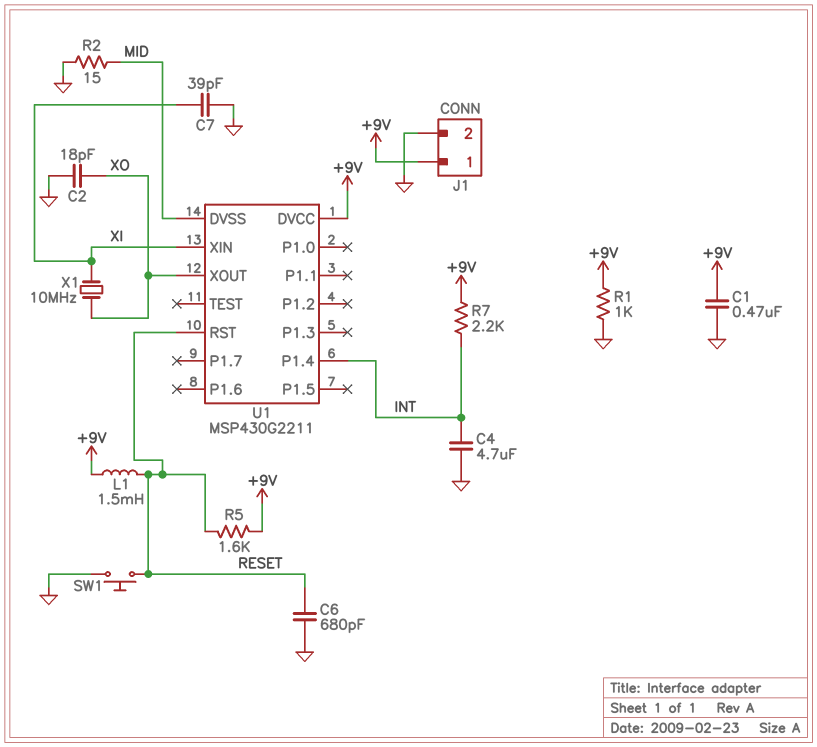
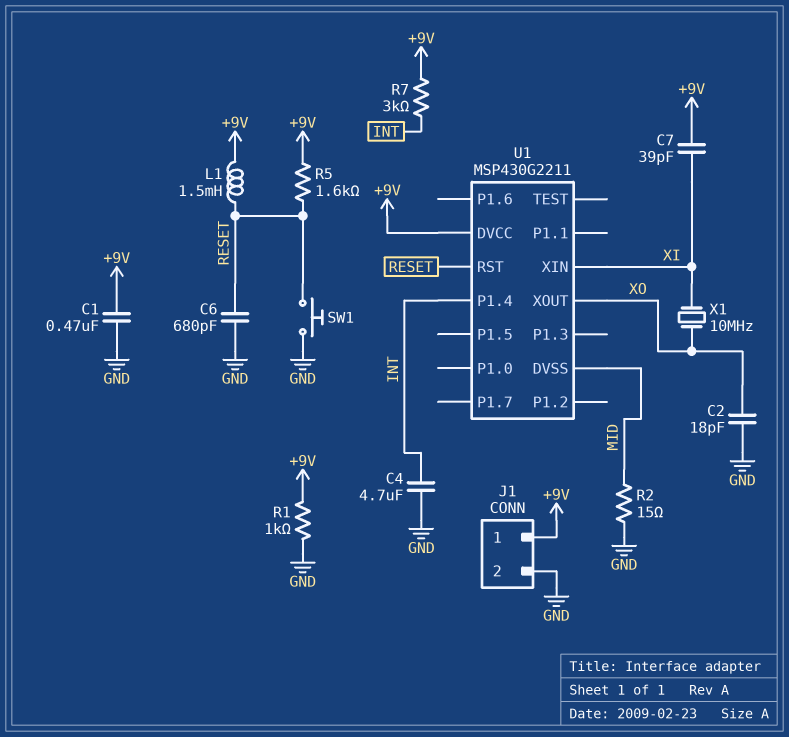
C7: 39pF (GND, XI) -> 39pF (+9V, XI)
R7: 2.2k (+9V, INT) -> 3k (+9V, INT)

